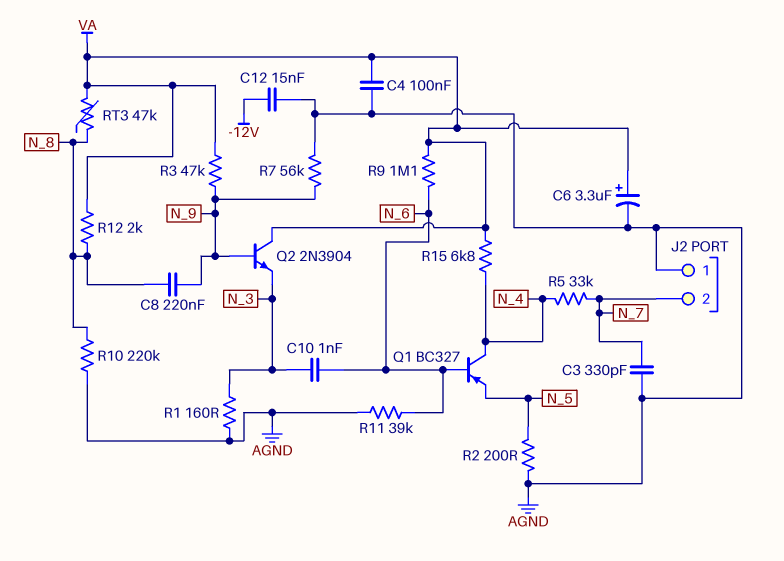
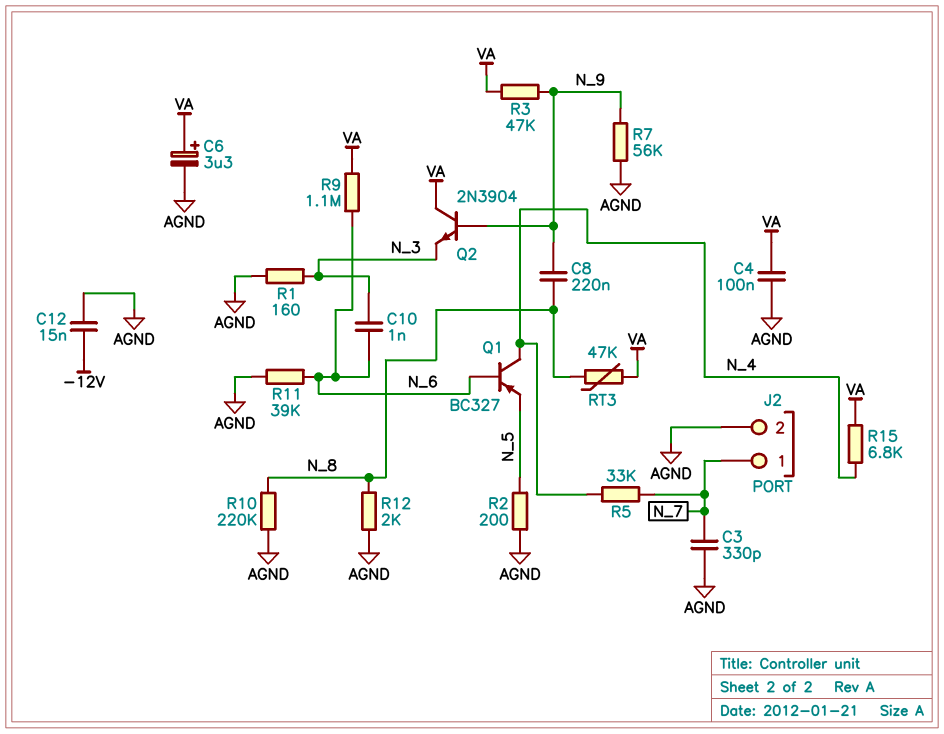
J2 pin 1: AGND -> N_7
J2 pin 2: N_7 -> AGND
R12: 2k (N_8, VA) -> 2k (AGND, N_8)

